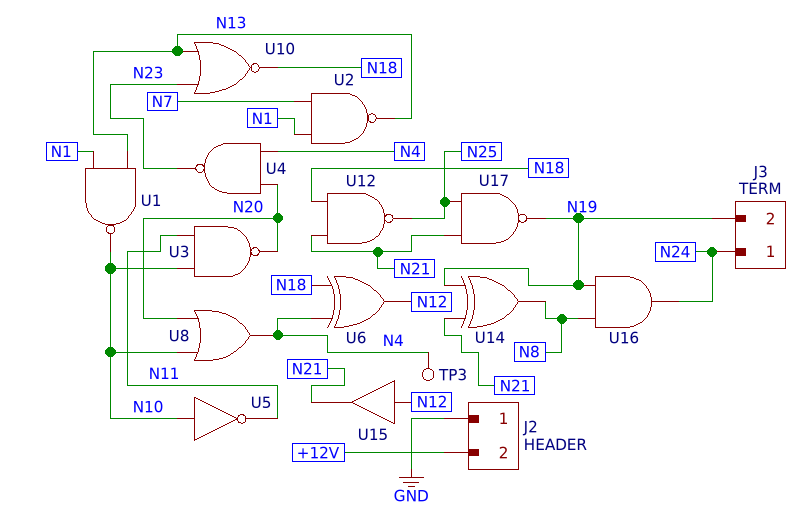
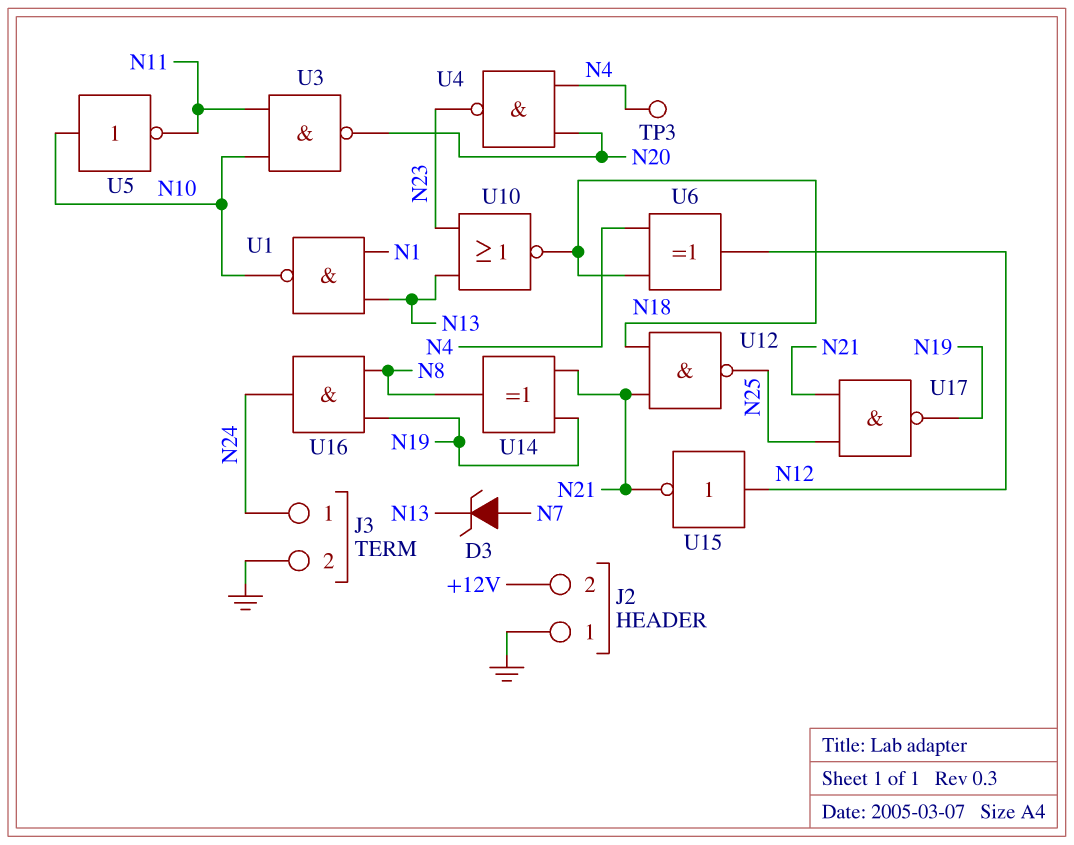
D3: none -> zener (A N7, K N13)
J3 pin 2: N19 -> GND
U2: NAND (in N1, in N7, out N13) -> none
U8: OR (in N10, in N20, out N4) -> none
U15: buffer (in N12, out N21) -> NOT (in N12, out N21)

